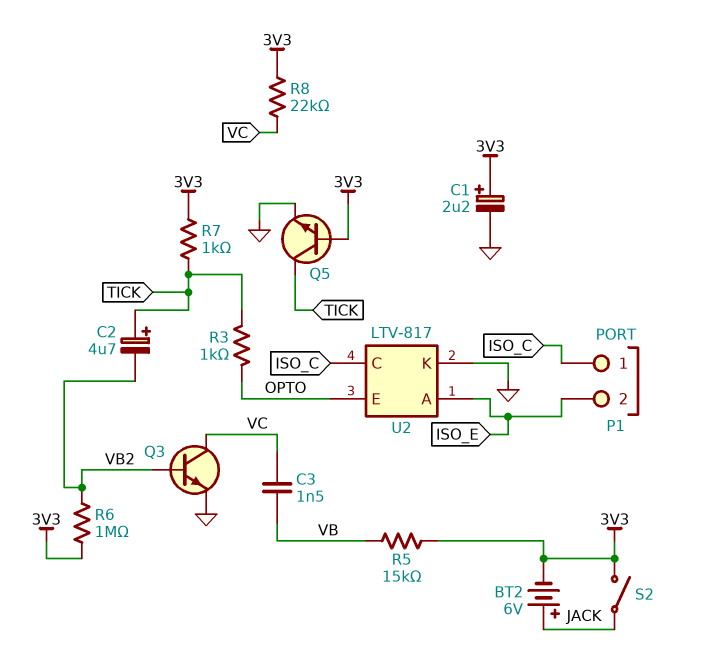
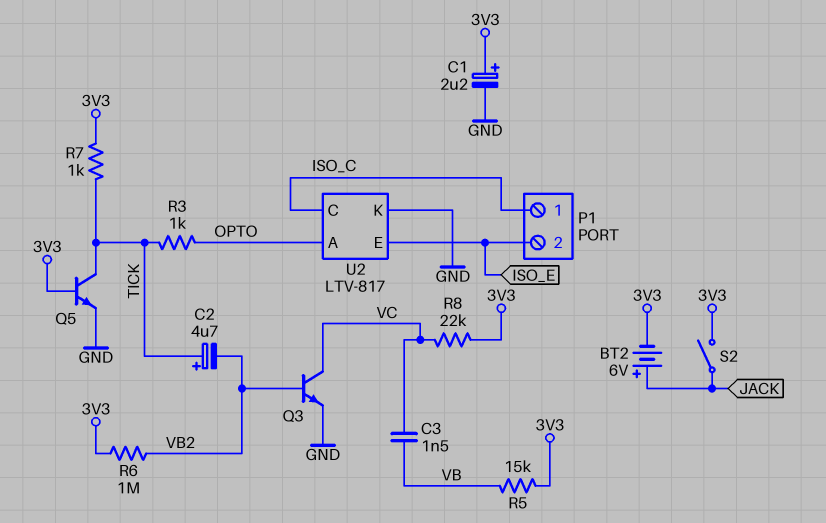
U2 pin A: ISO_E -> OPTO
U2 pin E: OPTO -> ISO_E

